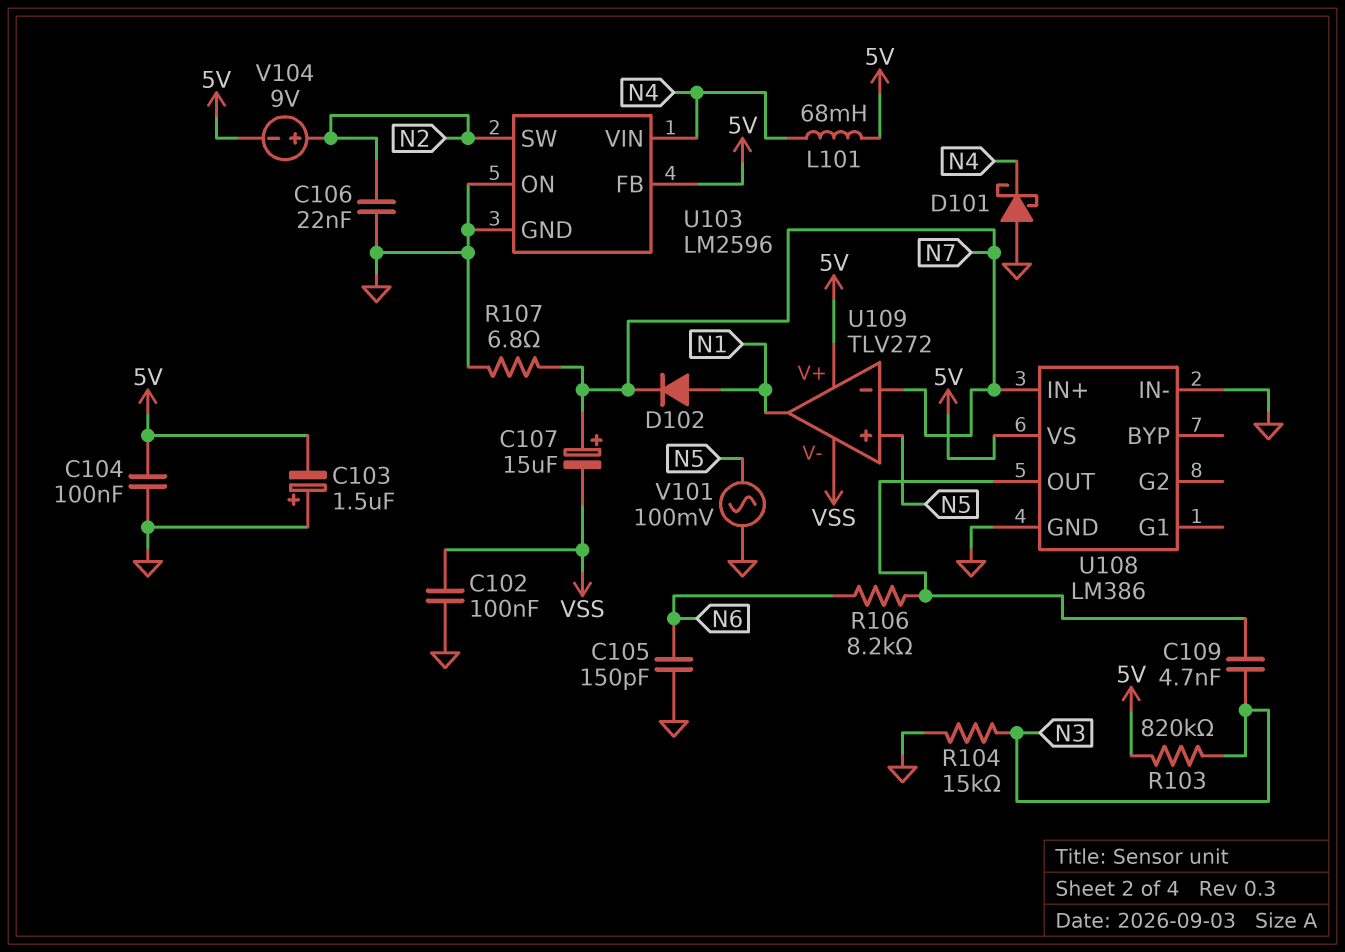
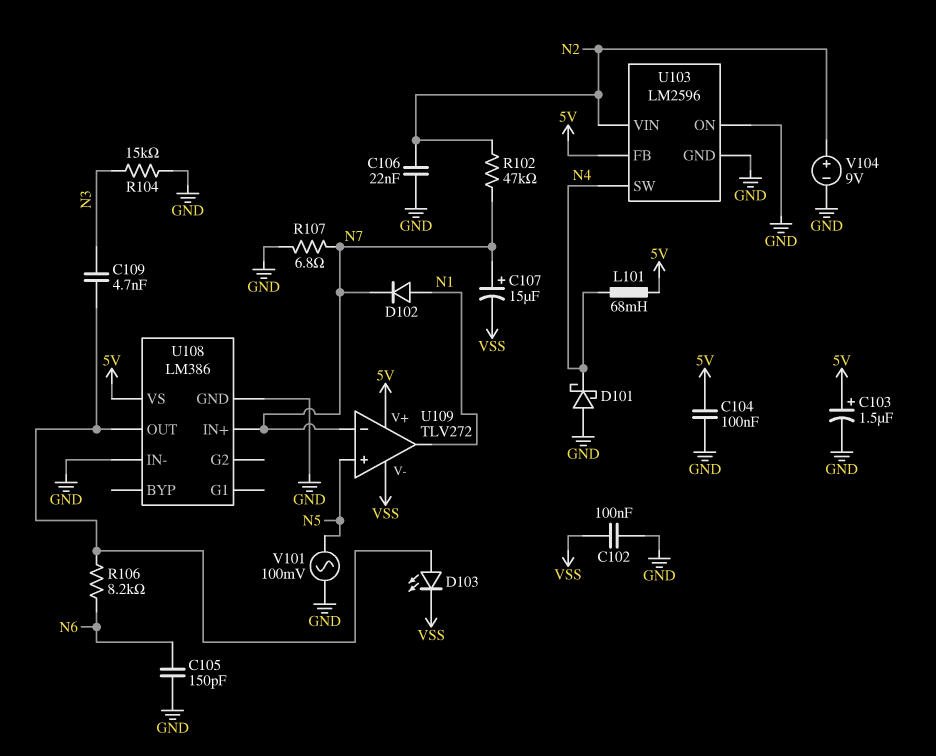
C103: 1.5uF (plus GND, minus 5V) -> 1.5uF (plus 5V, minus GND)
D103: none -> LED (A U108/OUT, K VSS)
R102: none -> 47k (N2, N7)
R103: 820k (5V, N3) -> none
U103 pin SW: N2 -> N4
U103 pin VIN: N4 -> N2
V104: 9V (plus N2, minus 5V) -> 9V (plus N2, minus GND)

